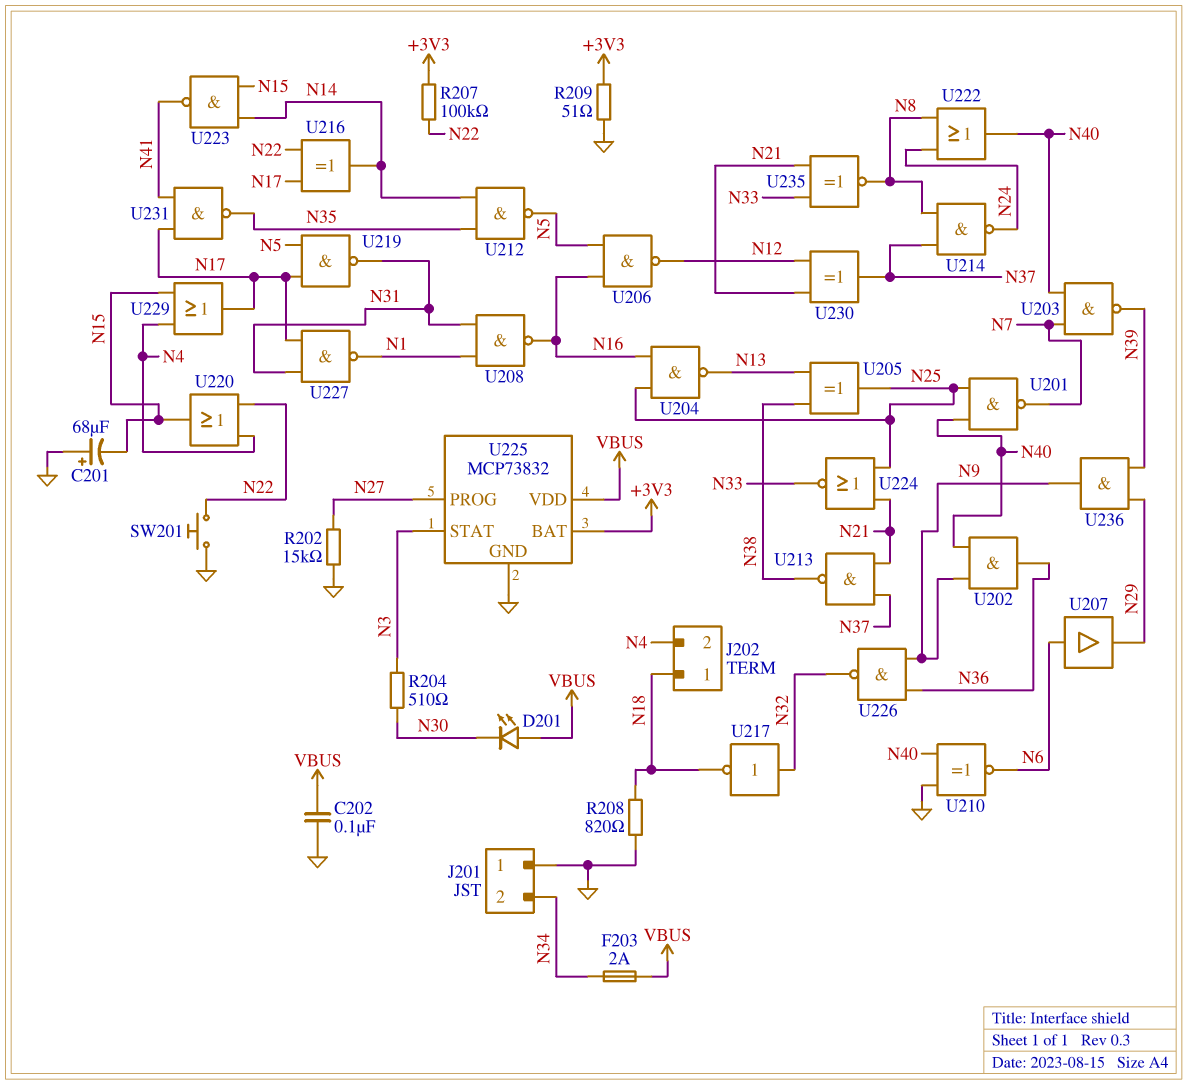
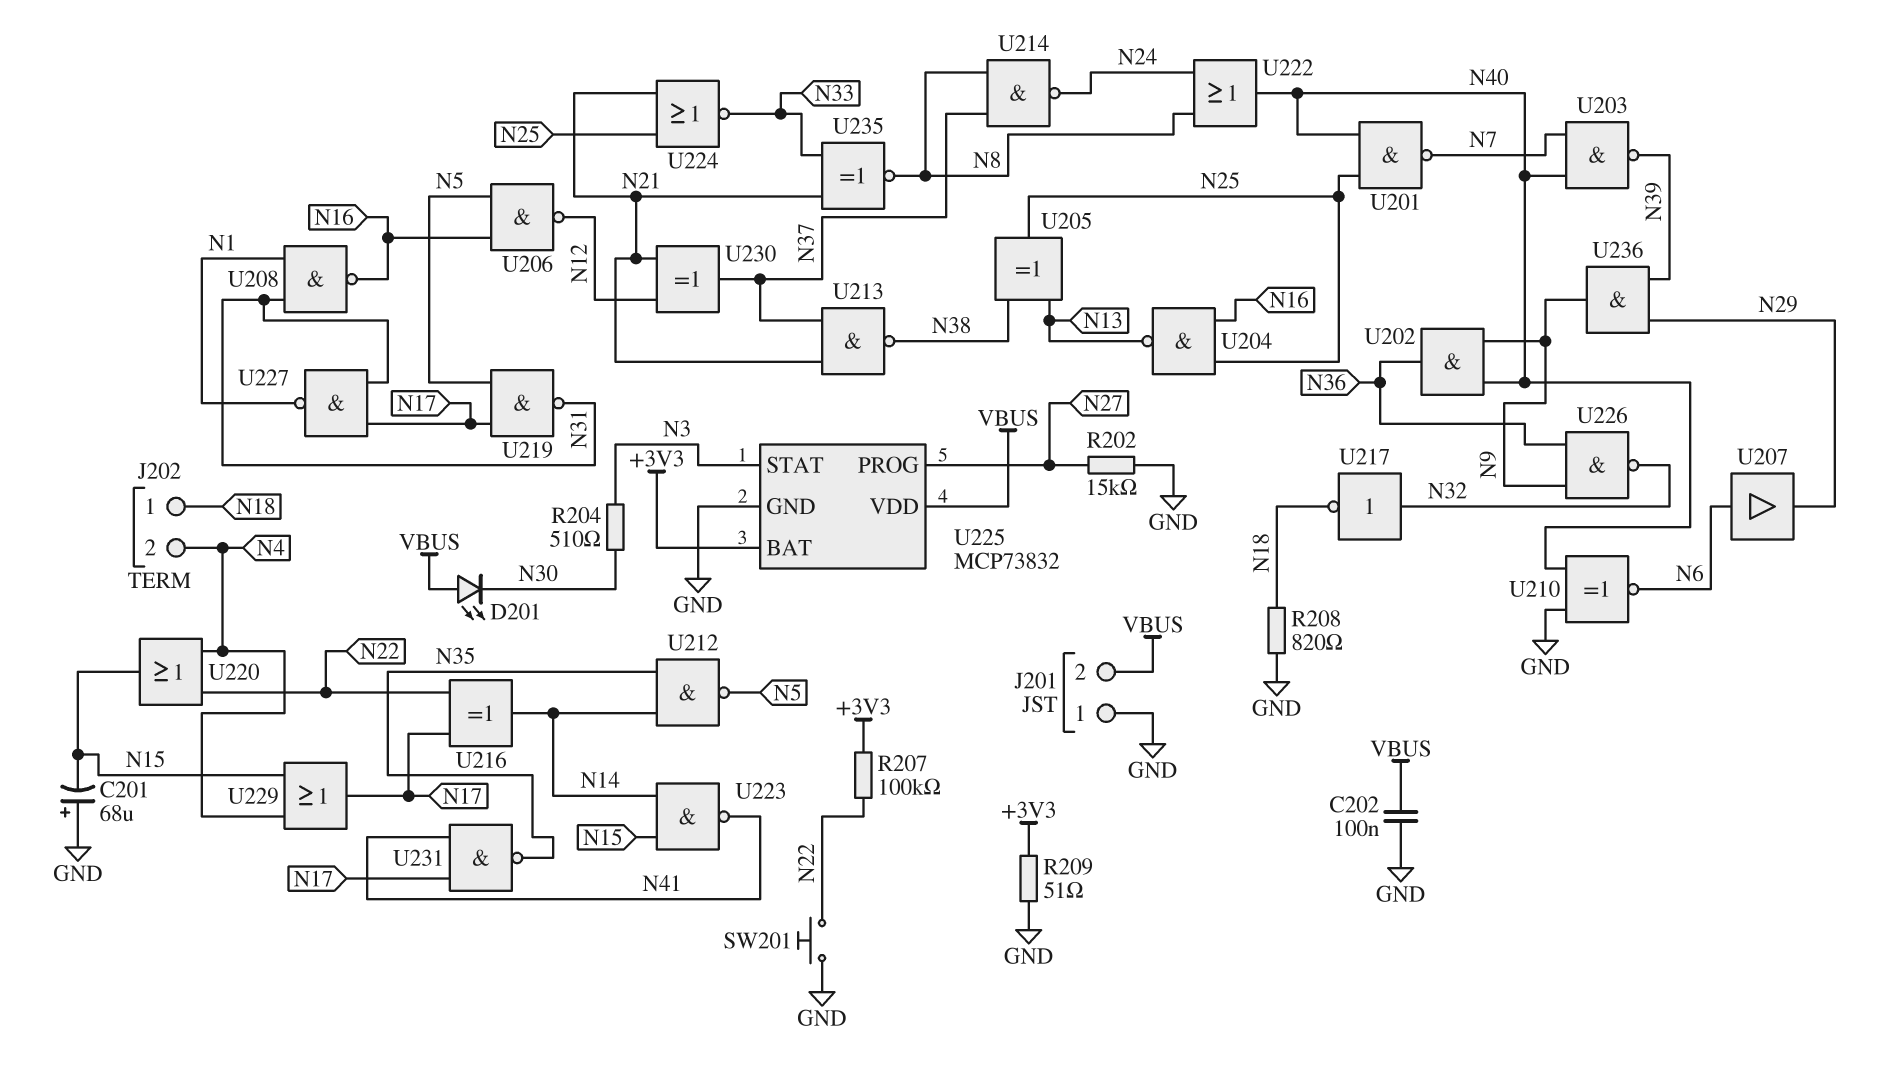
F203: 2A (N34, VBUS) -> none
J201 pin 2: N34 -> VBUS

